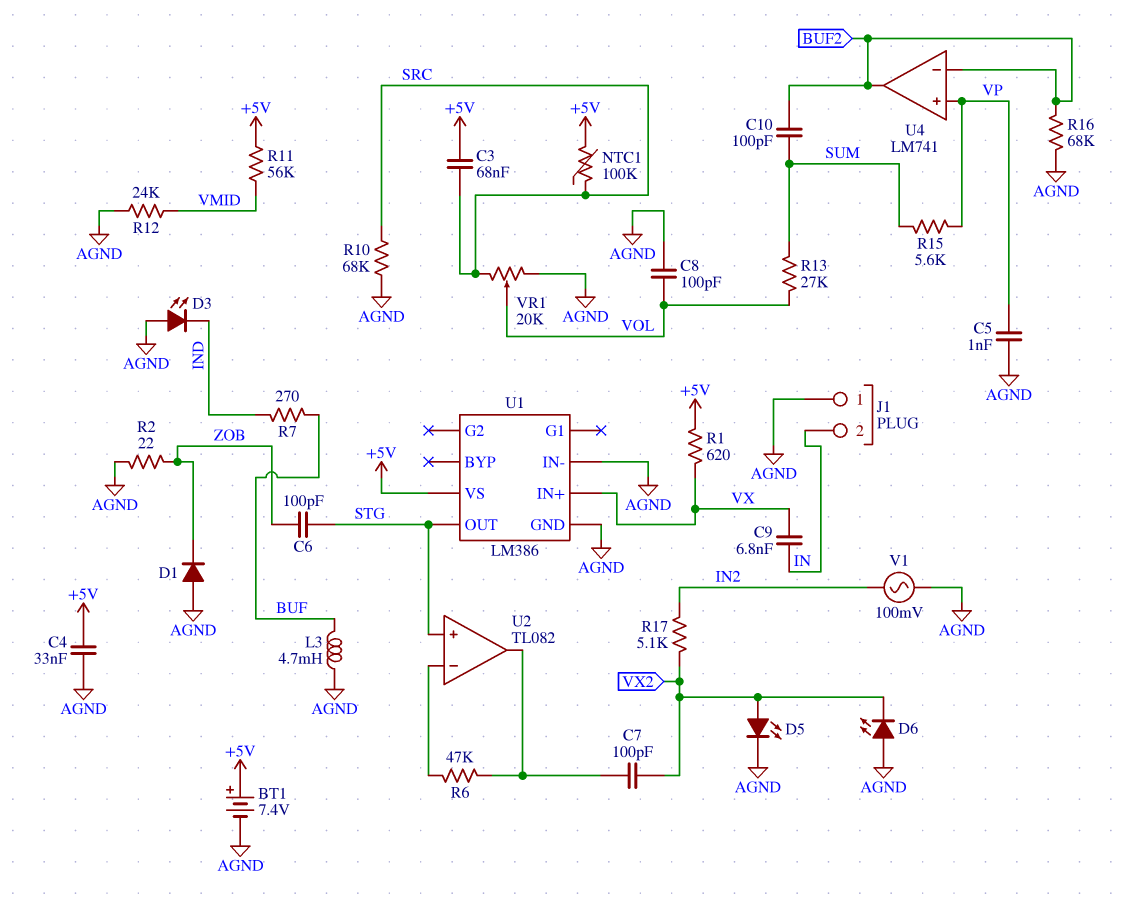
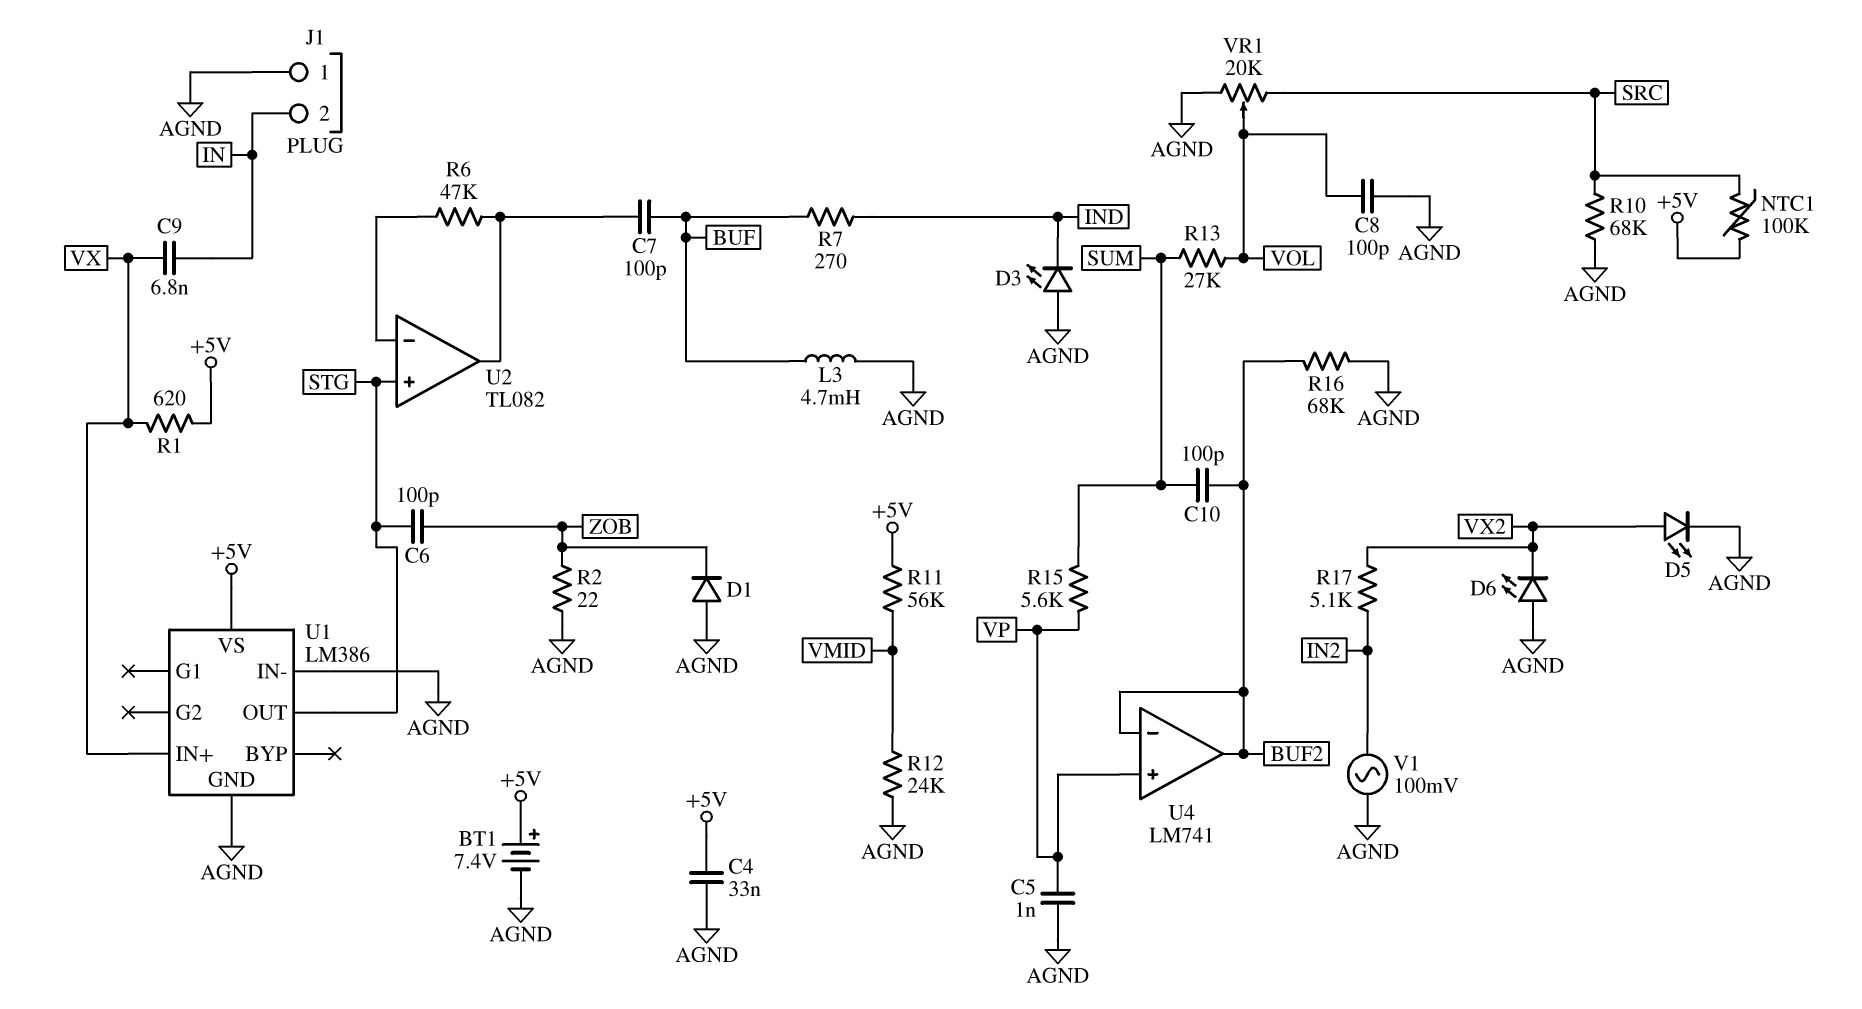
C3: 68nF (+5V, SRC) -> none
C7: 100pF (U2/out, VX2) -> 100pF (BUF, U2/out)

